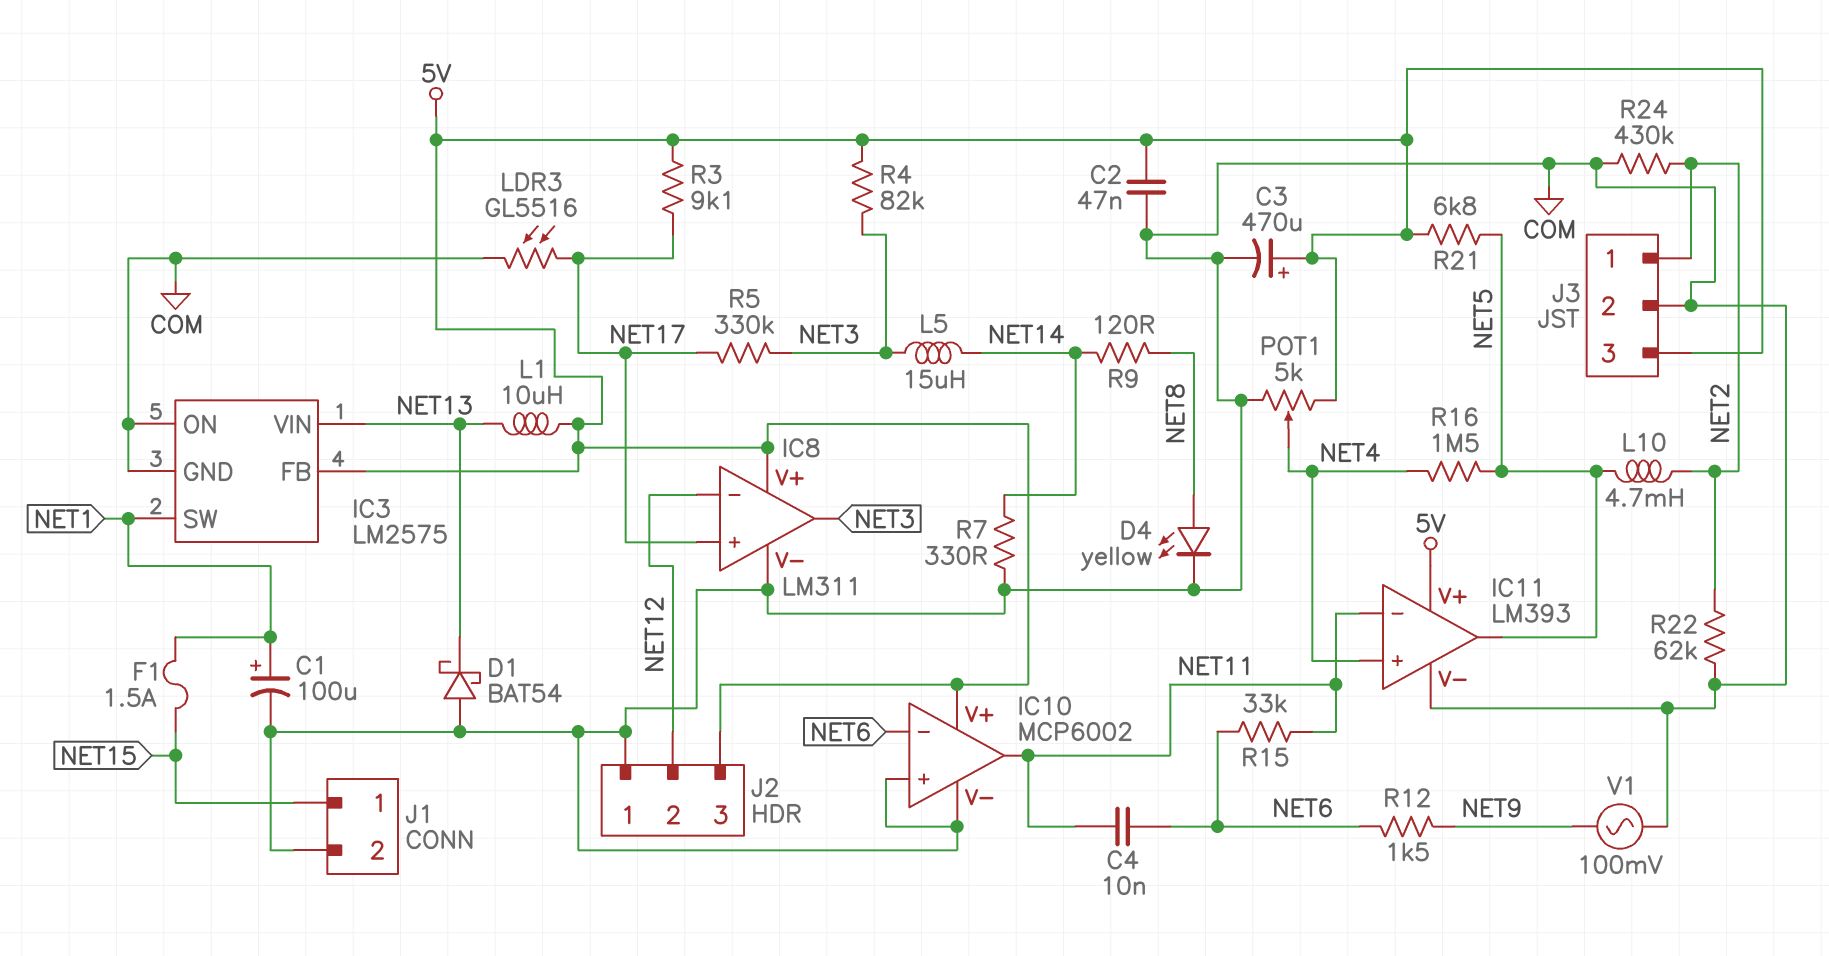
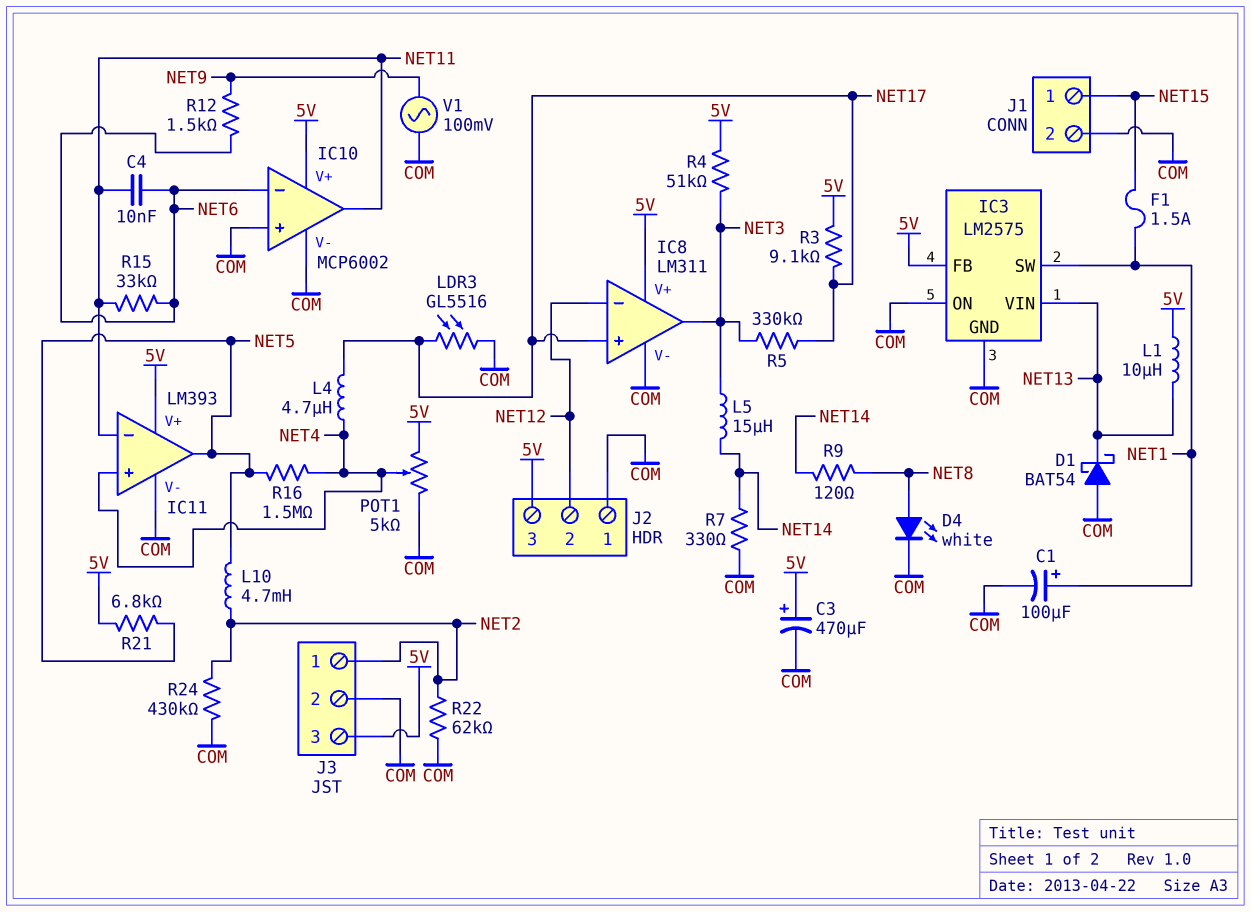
C2: 47nF (5V, COM) -> none
D4: LED yellow (A NET8, K COM) -> LED white (A NET8, K COM)
L4: none -> 4.7uH (NET4, NET17)
R4: 82k (5V, NET3) -> 51k (5V, NET3)

